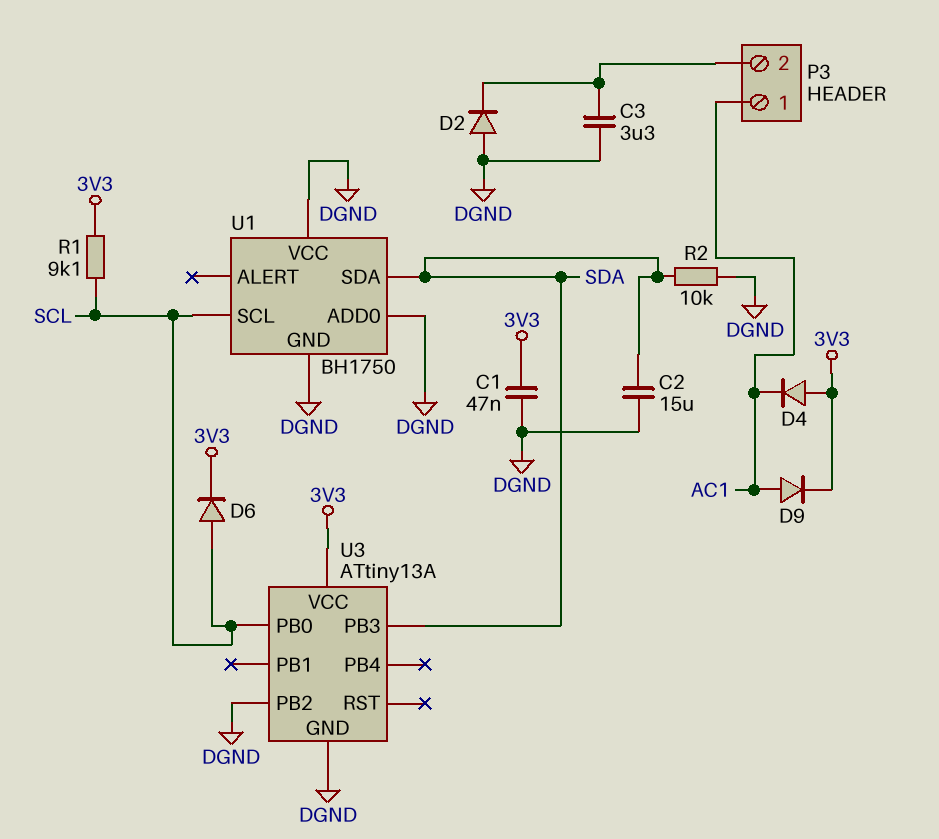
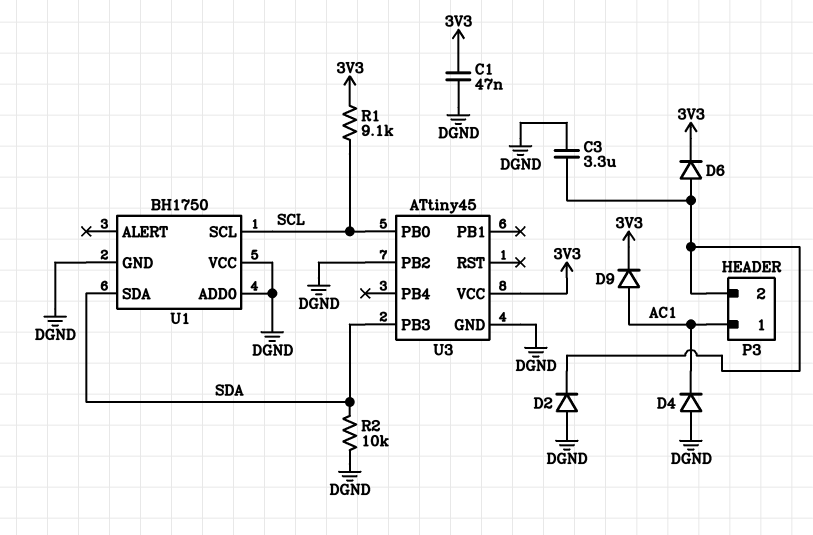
C2: 15uF (DGND, SDA) -> none
D4: diode (A 3V3, K AC1) -> diode (A DGND, K AC1)
D6: diode (A SCL, K 3V3) -> diode (A P3/2, K 3V3)
U3: ATtiny13A -> ATtiny45

